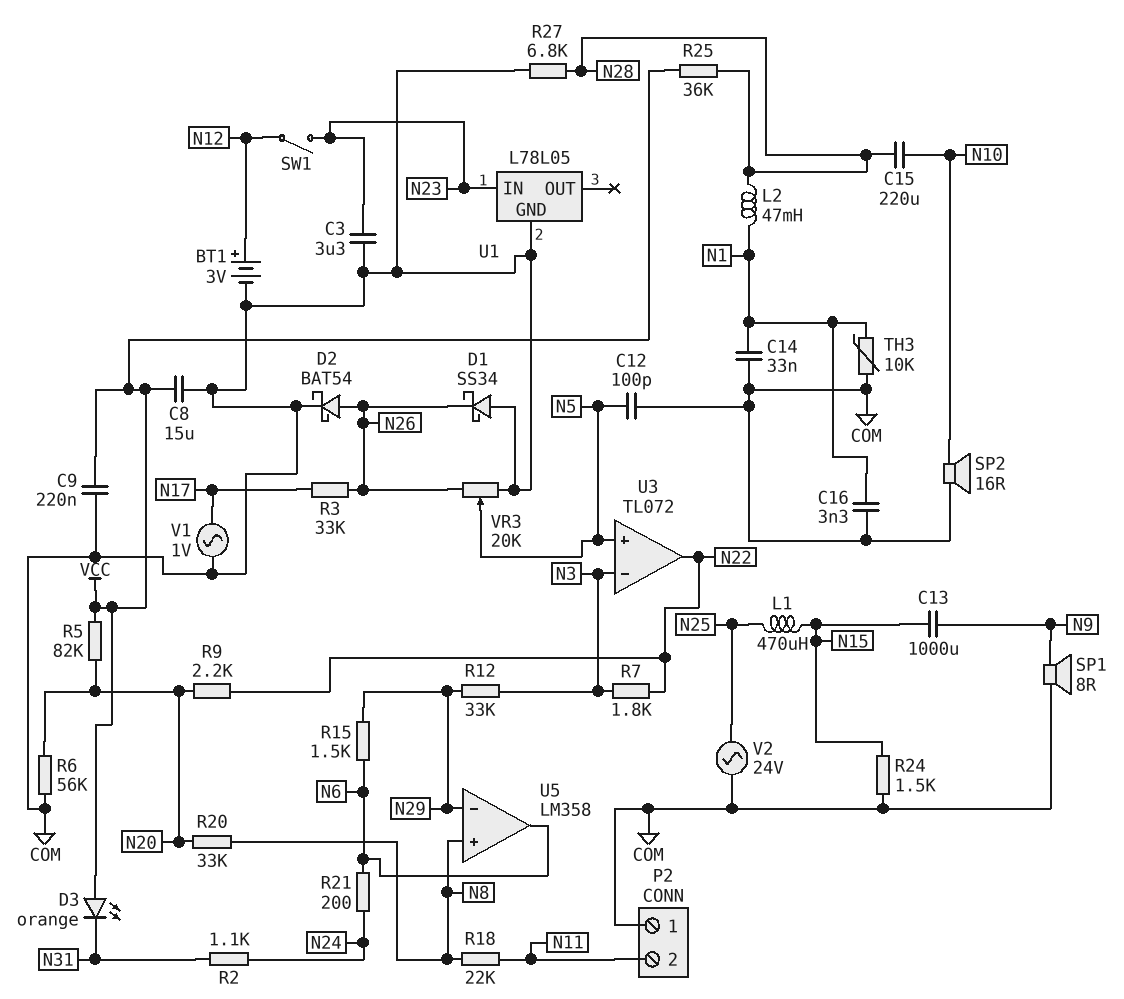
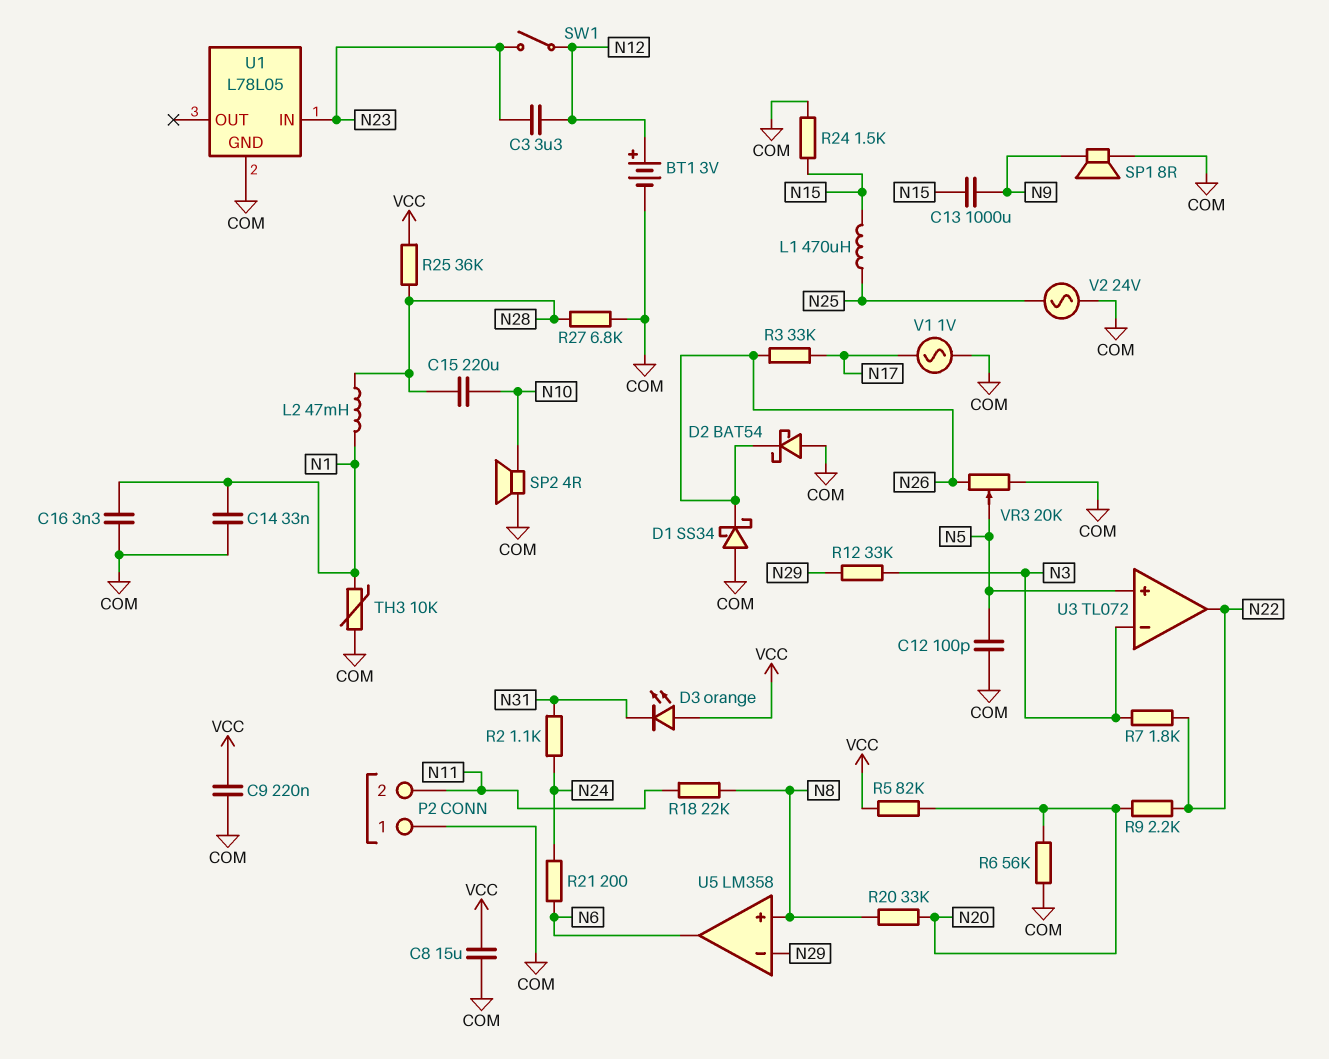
C3: 3.3uF (COM, N23) -> 3.3uF (N12, N23)
D2: schottky BAT54 (A N26, K COM) -> schottky BAT54 (A COM, K N26)
R15: 1.5k (N6, N29) -> none
SP2: speaker 16R (COM, N10) -> speaker 4R (COM, N10)

